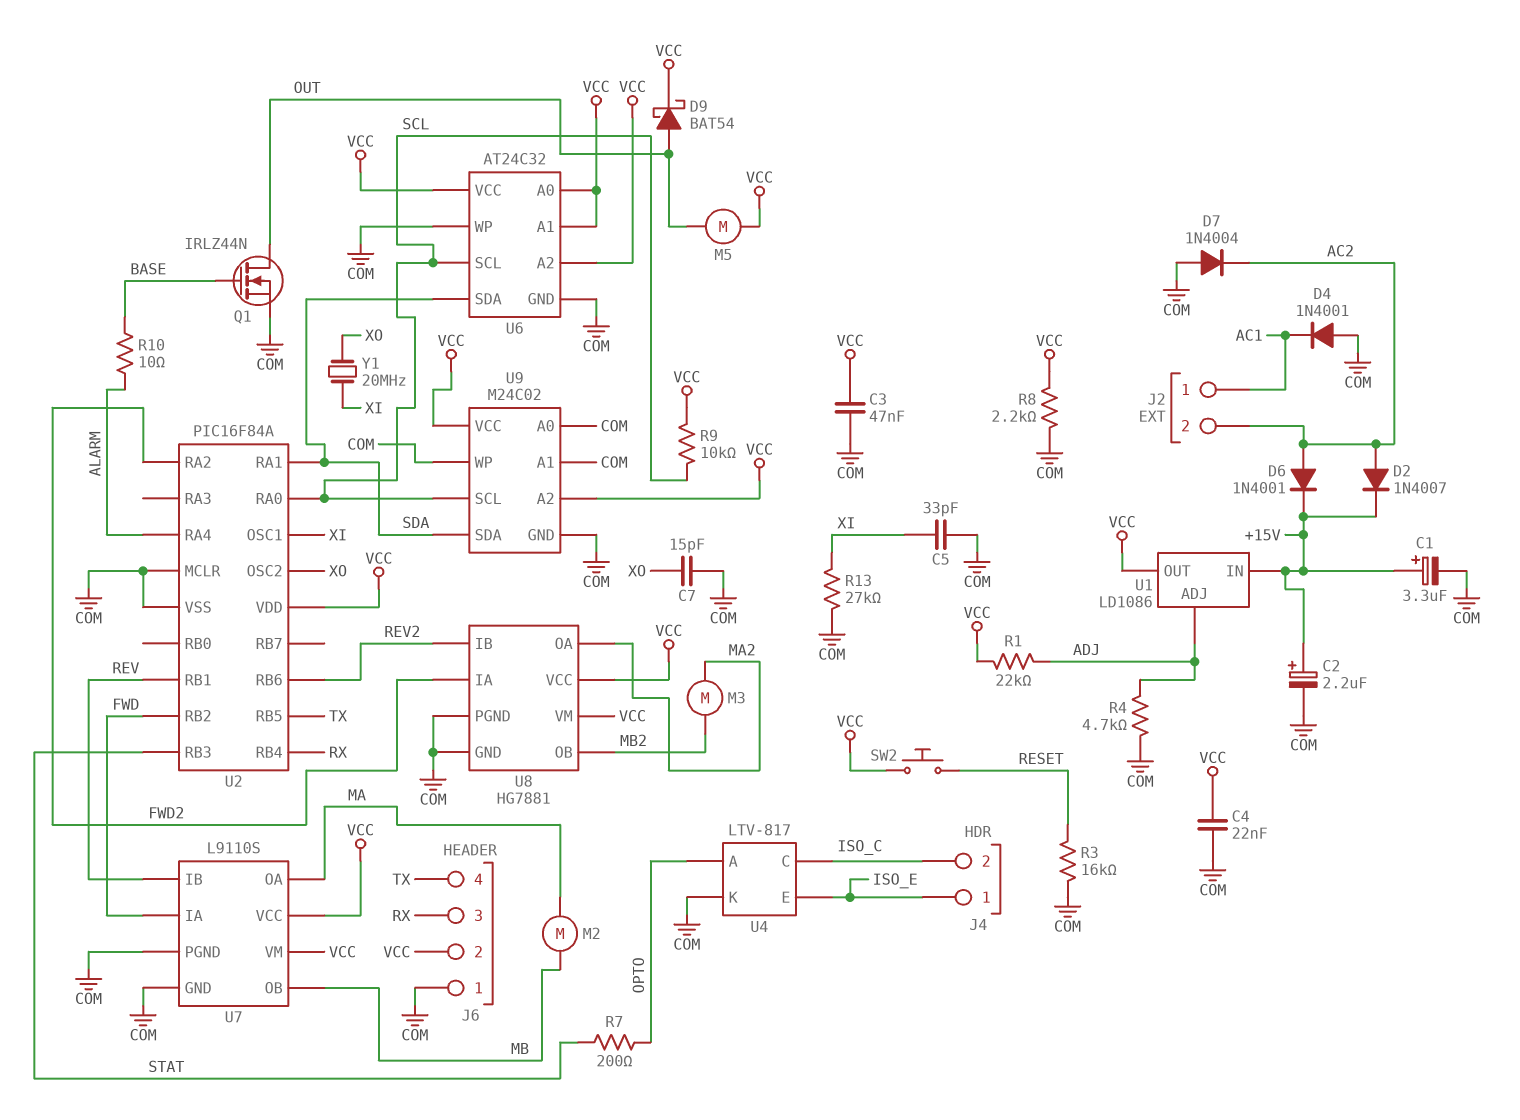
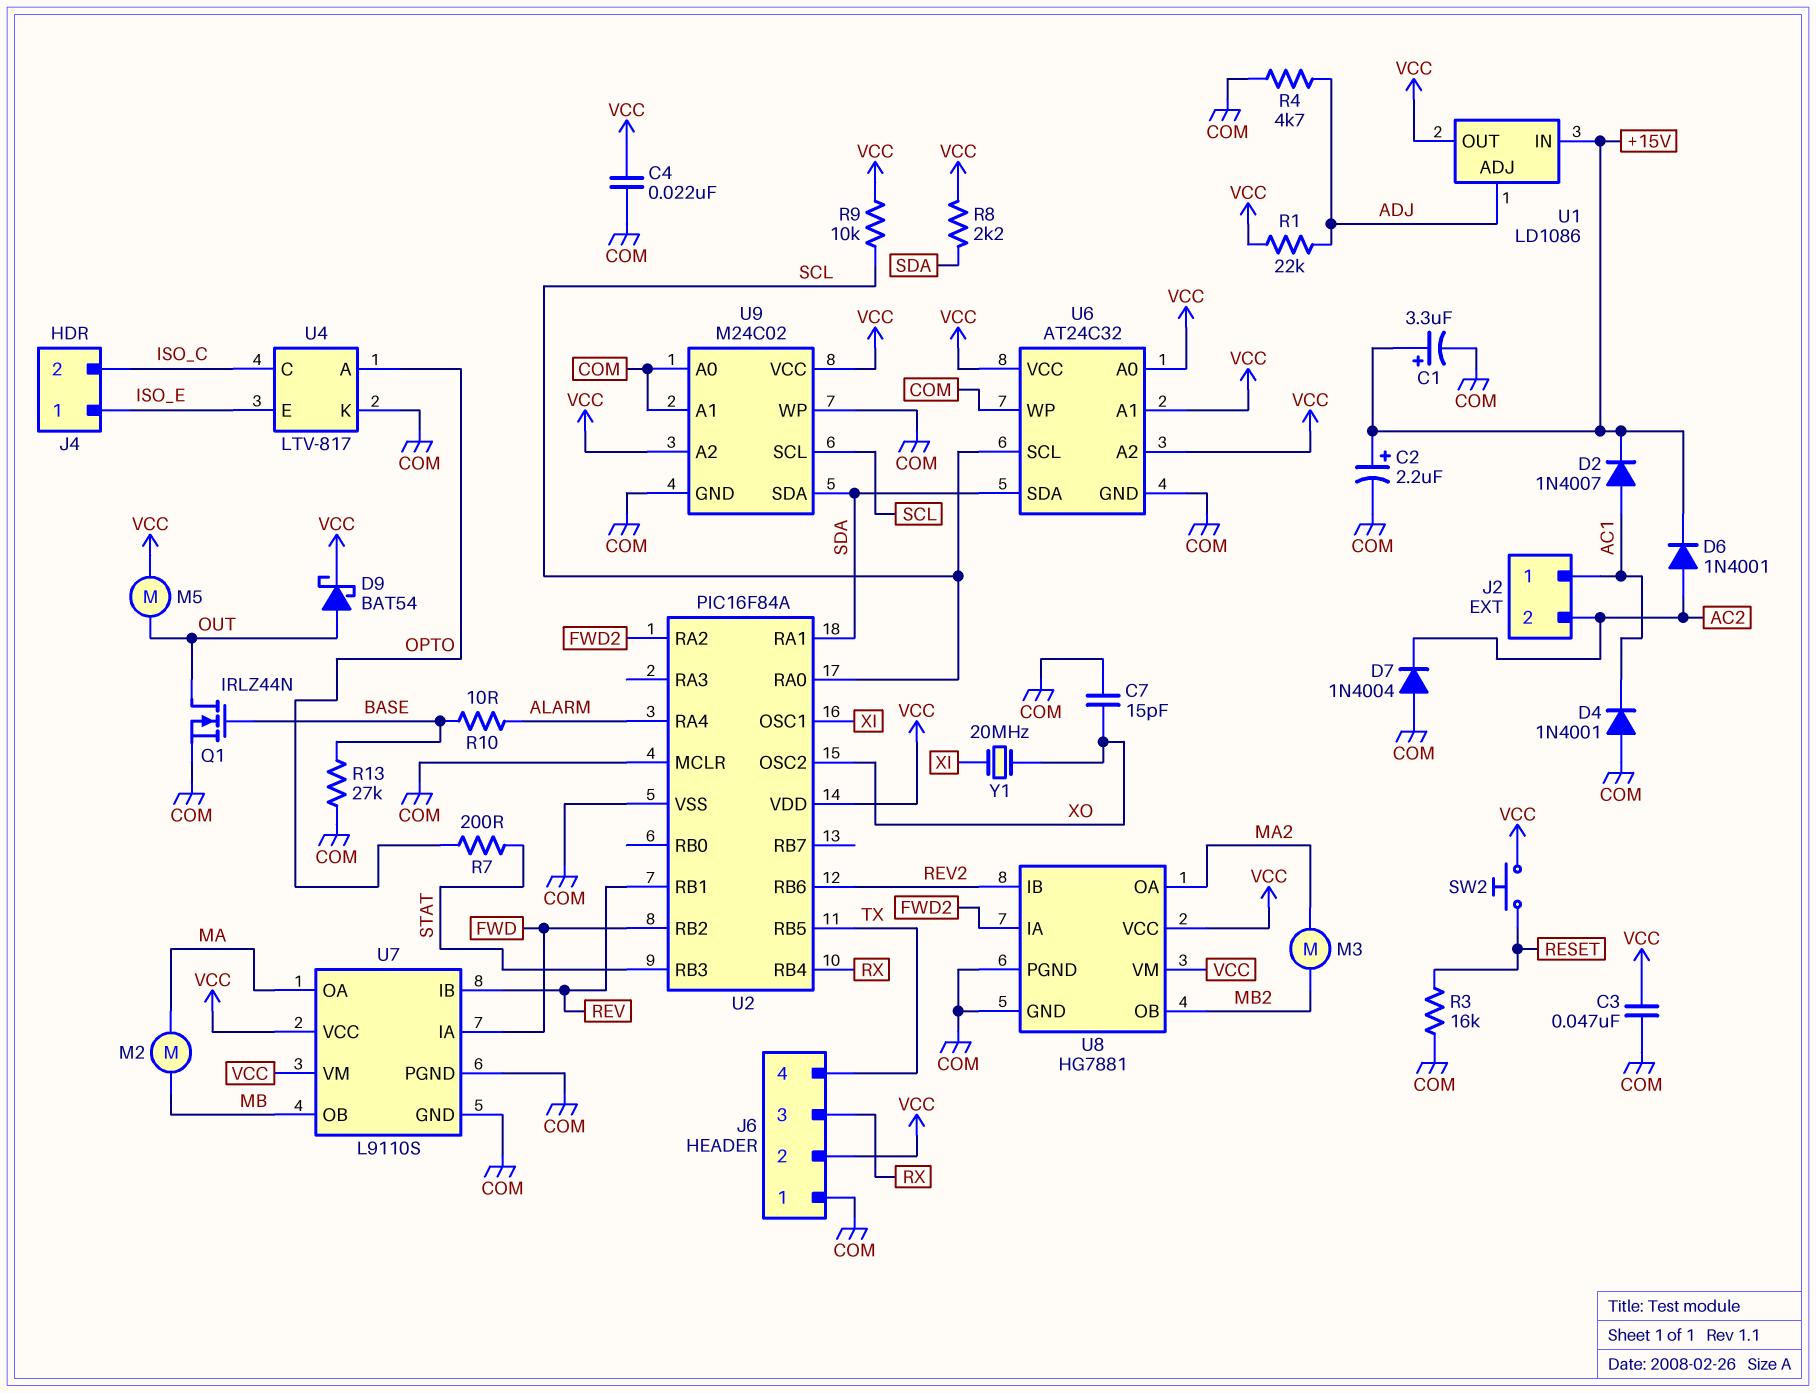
C5: 33pF (COM, XI) -> none
D2: diode 1N4007 (A AC2, K +15V) -> diode 1N4007 (A AC1, K +15V)
R8: 2.2k (COM, VCC) -> 2.2k (SDA, VCC)
R13: 27k (COM, XI) -> 27k (BASE, COM)

